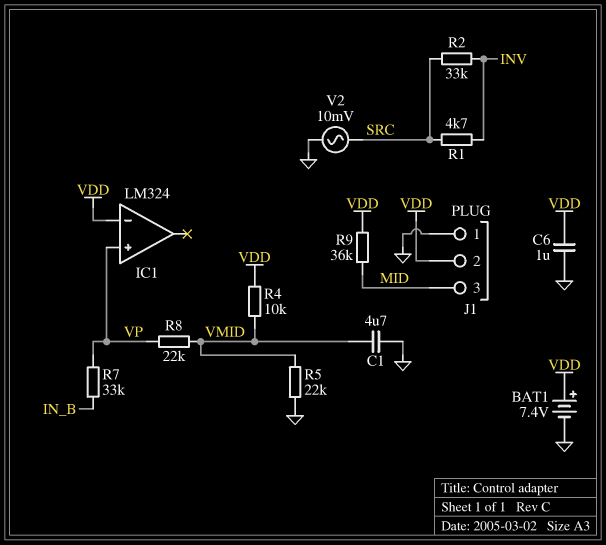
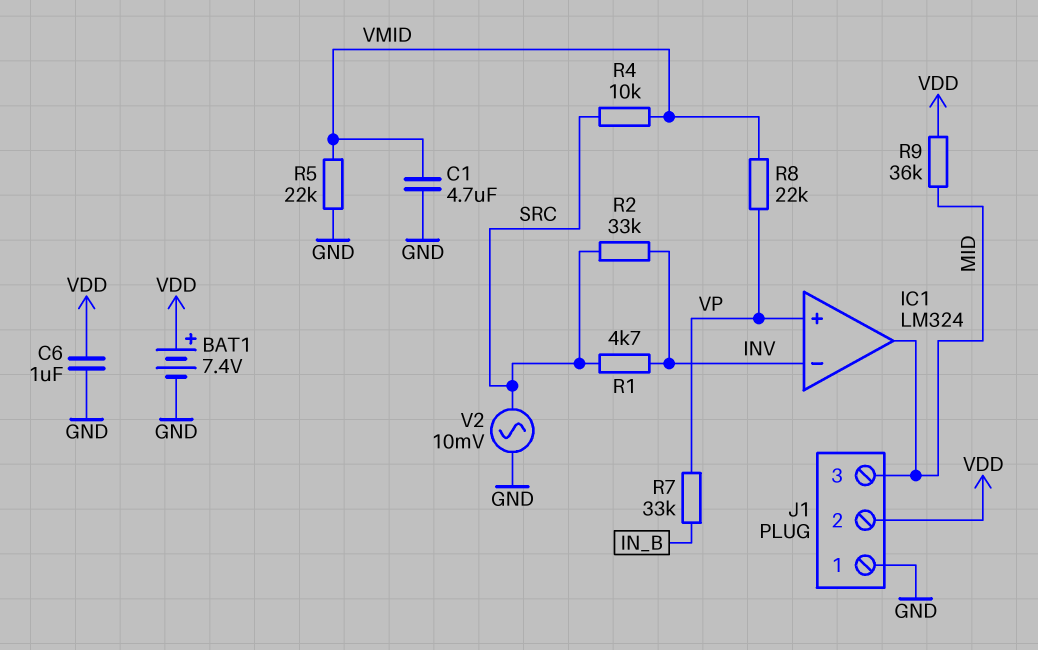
IC1 pin in-: VDD -> INV
IC1 pin out: none -> MID
R4: 10k (VDD, VMID) -> 10k (SRC, VMID)

